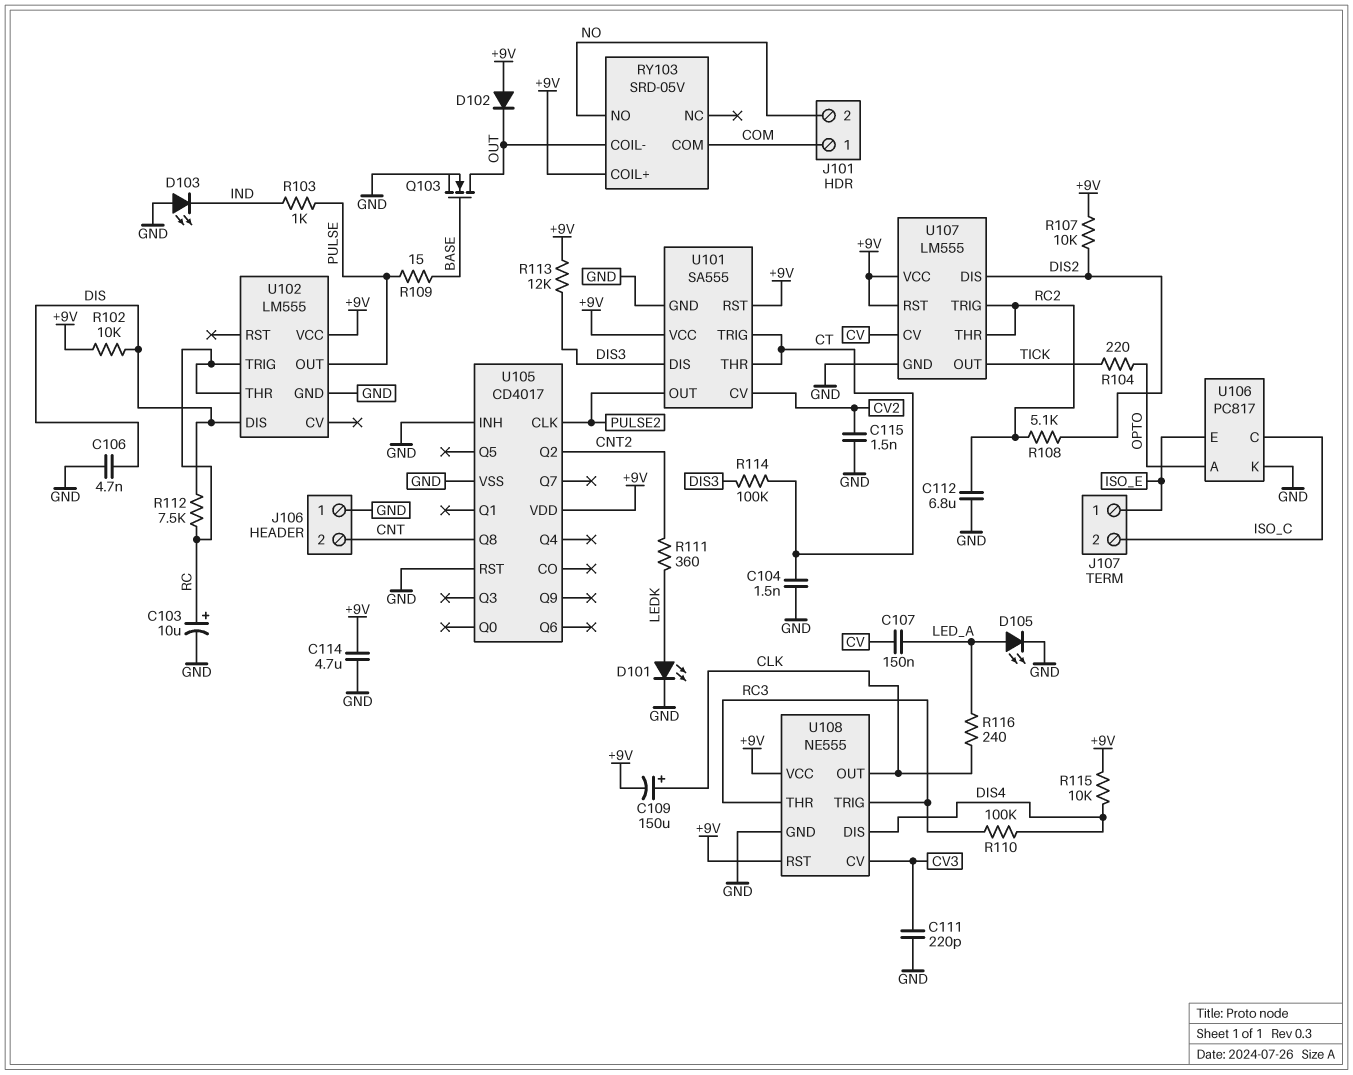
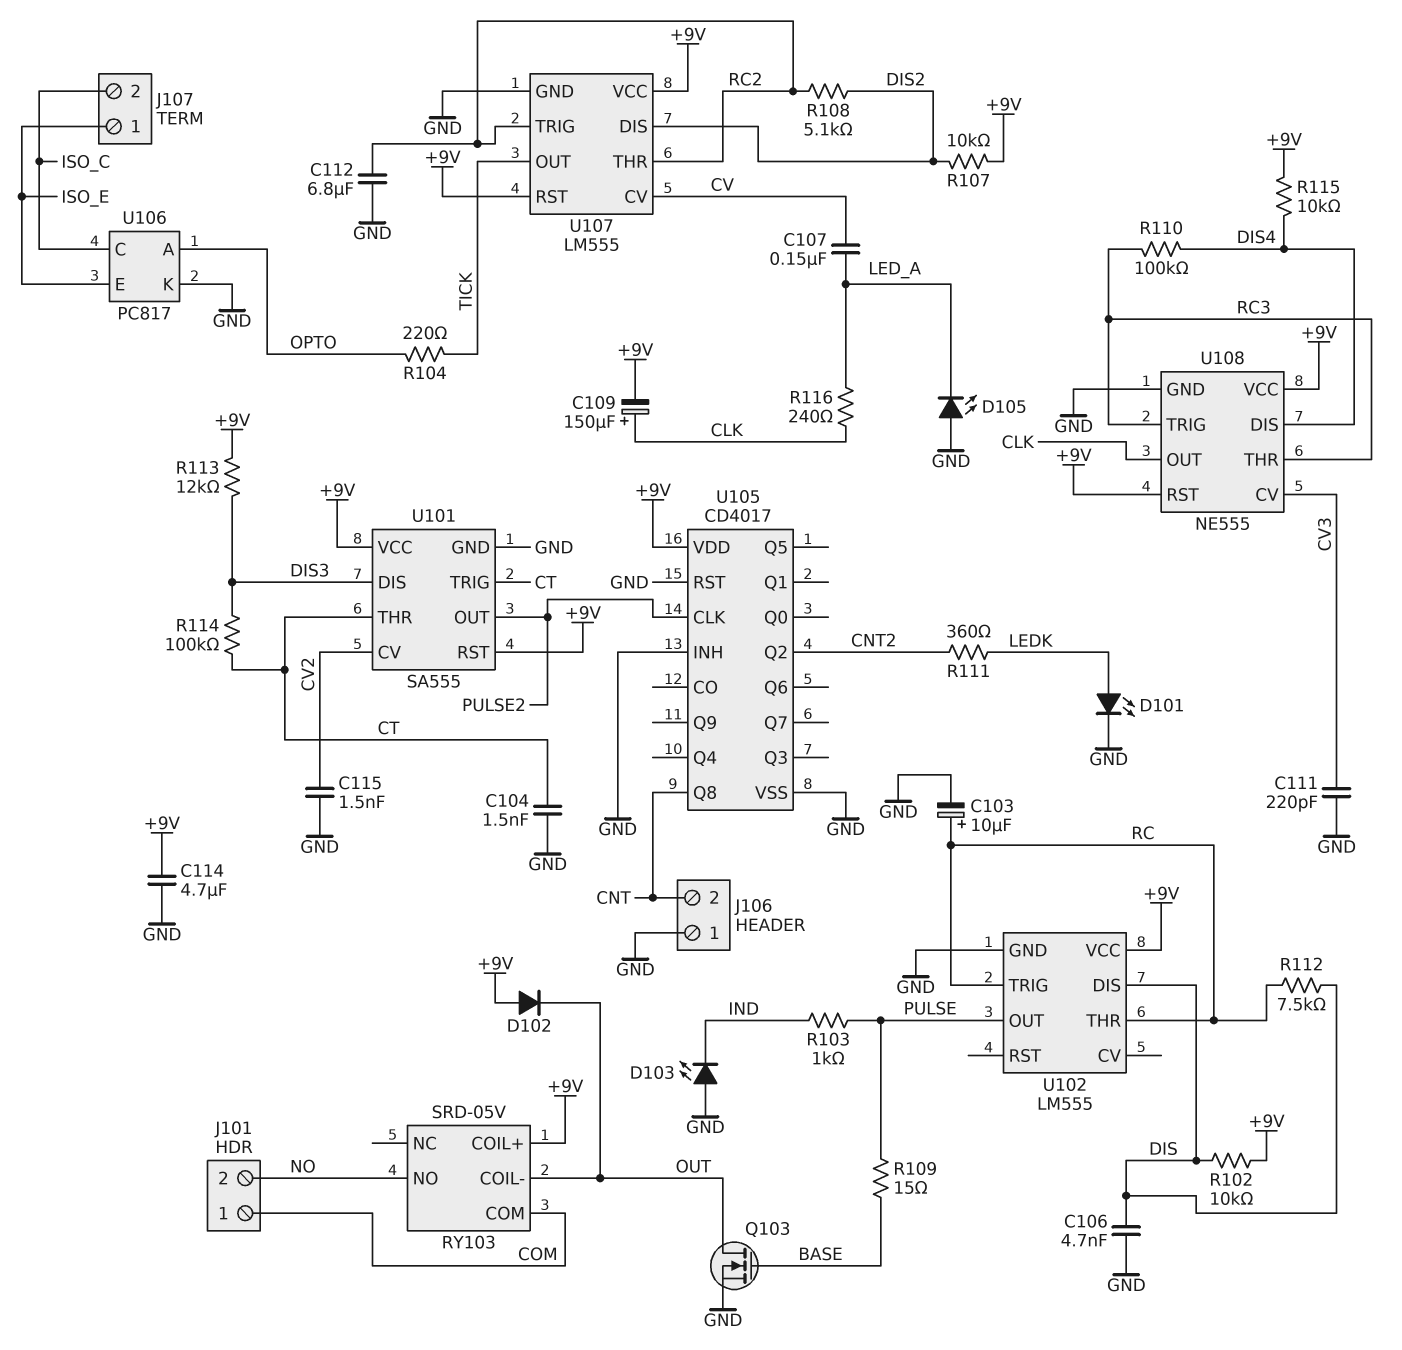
D105: LED (A LED_A, K GND) -> LED (A GND, K LED_A)

